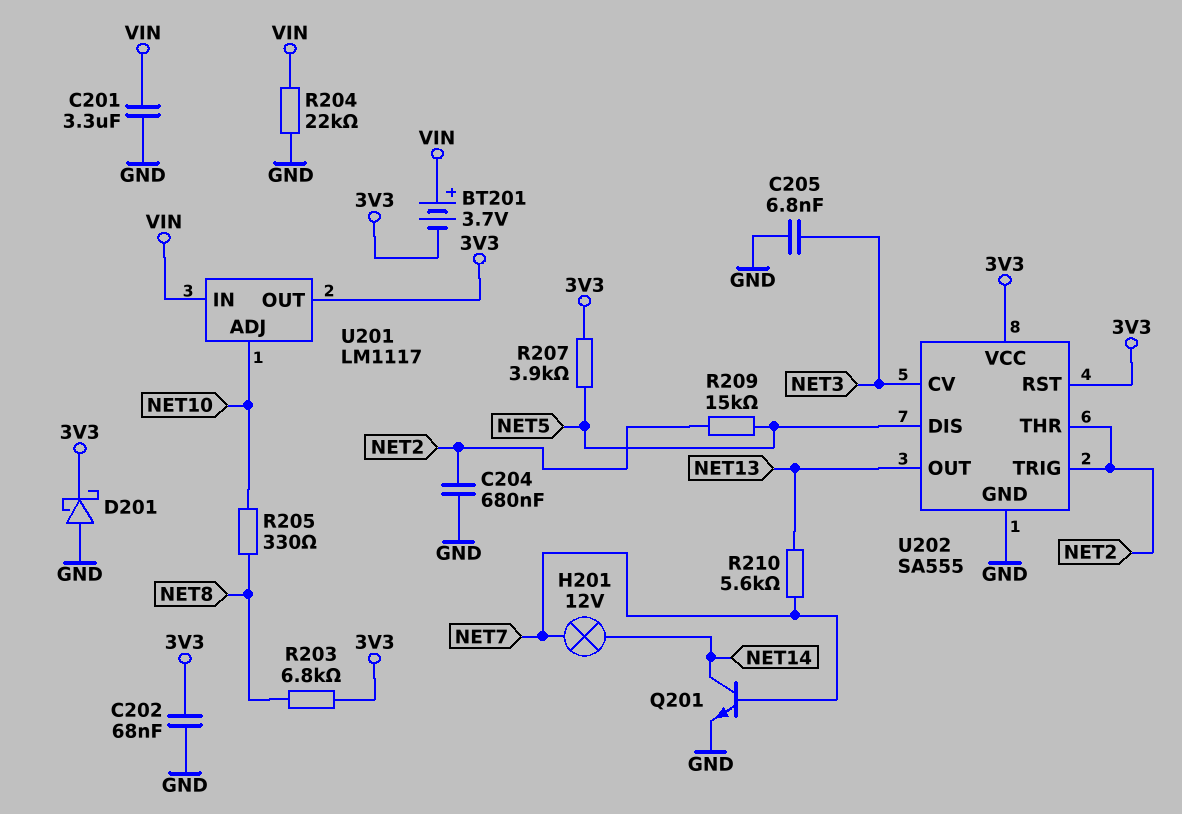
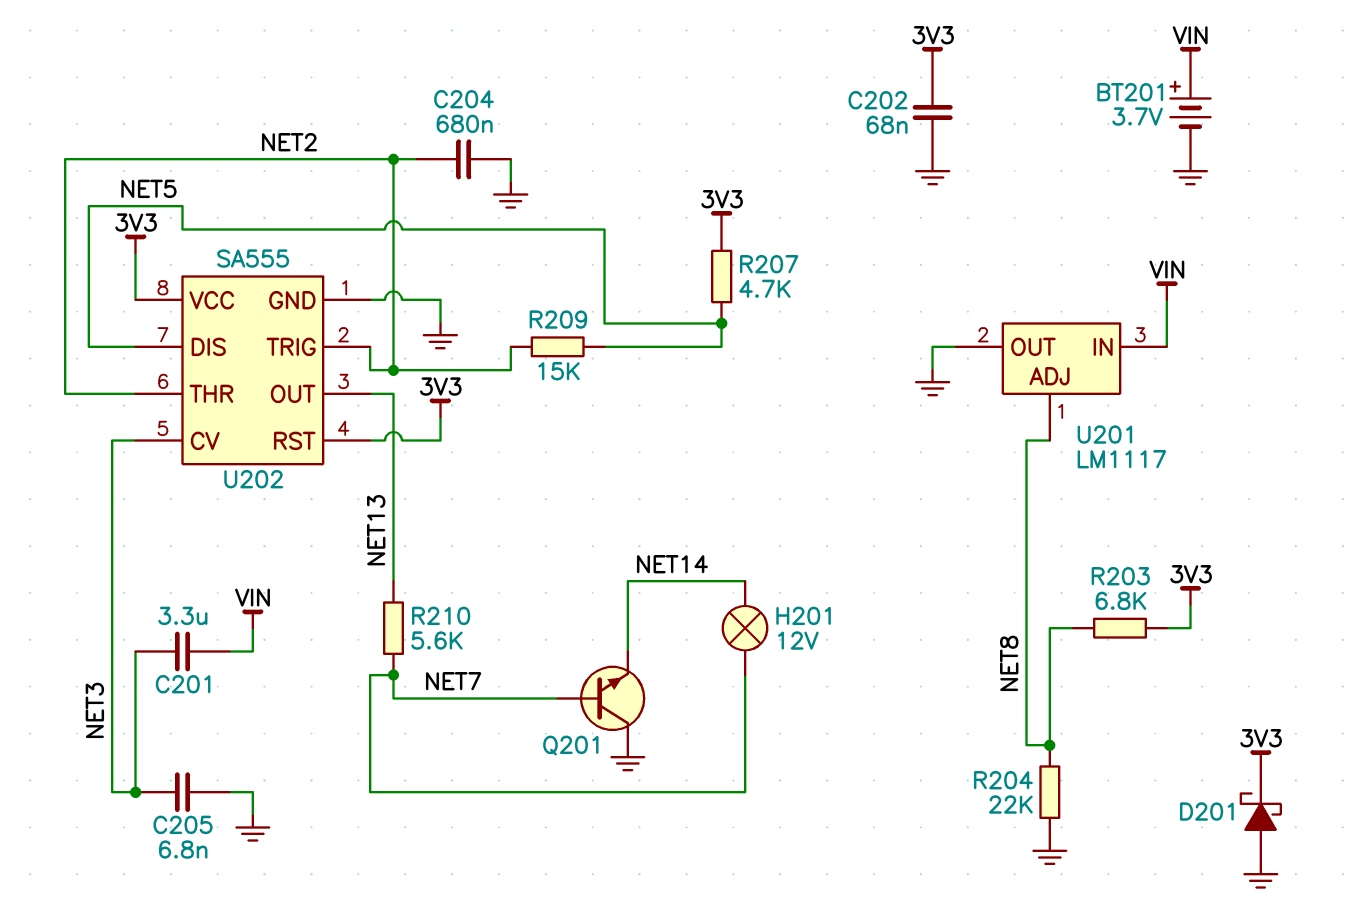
BT201: 3.7V (plus VIN, minus 3V3) -> 3.7V (plus VIN, minus GND)
C201: 3.3uF (GND, VIN) -> 3.3uF (NET3, VIN)
Q201: NPN (B NET7, C NET14, E GND) -> NPN (B NET7, C GND, E NET14)
R204: 22k (GND, VIN) -> 22k (GND, NET8)
R205: 330 (NET8, NET10) -> none
R207: 3.9k (3V3, NET5) -> 4.7k (3V3, NET5)
U201 pin ADJ: NET10 -> NET8
U201 pin OUT: 3V3 -> GND

